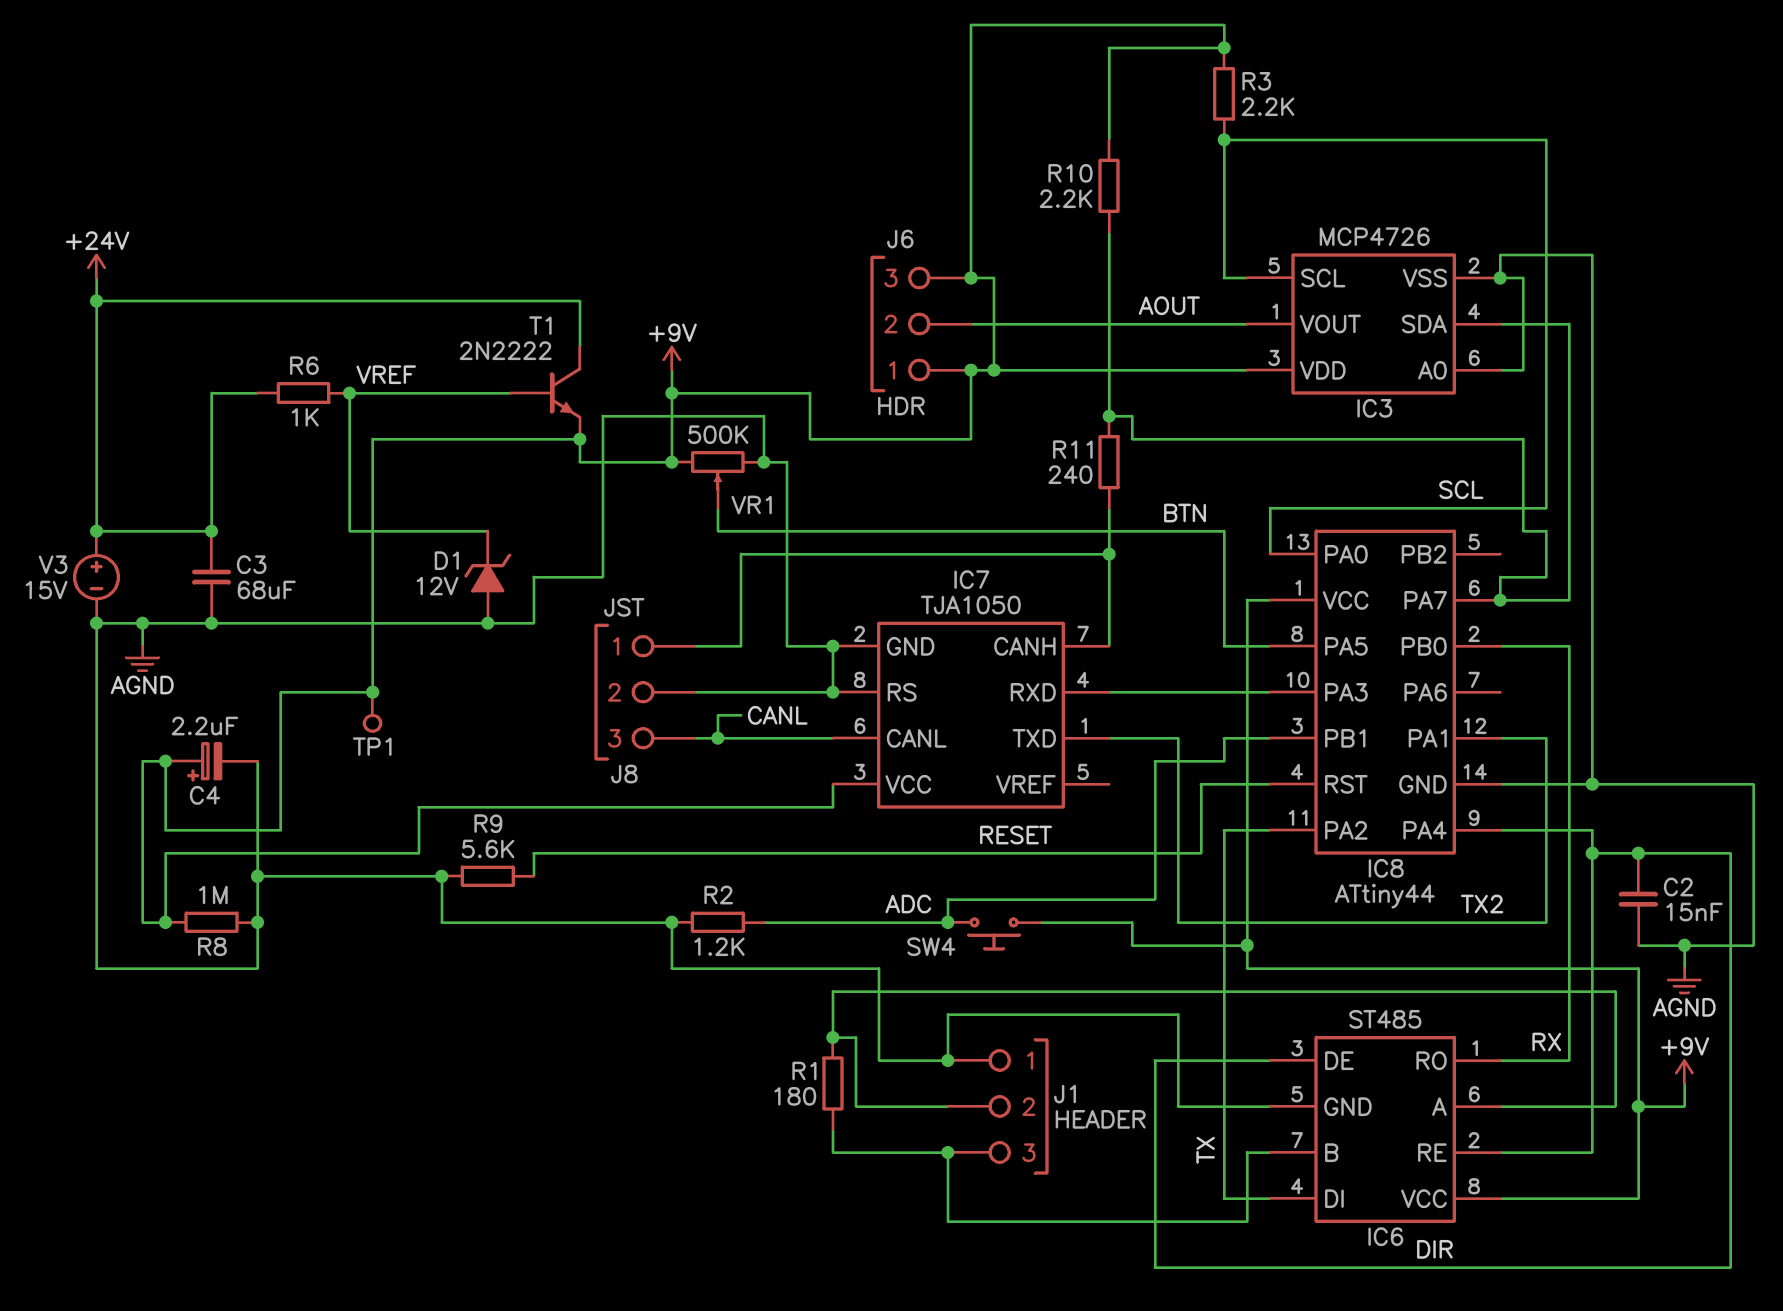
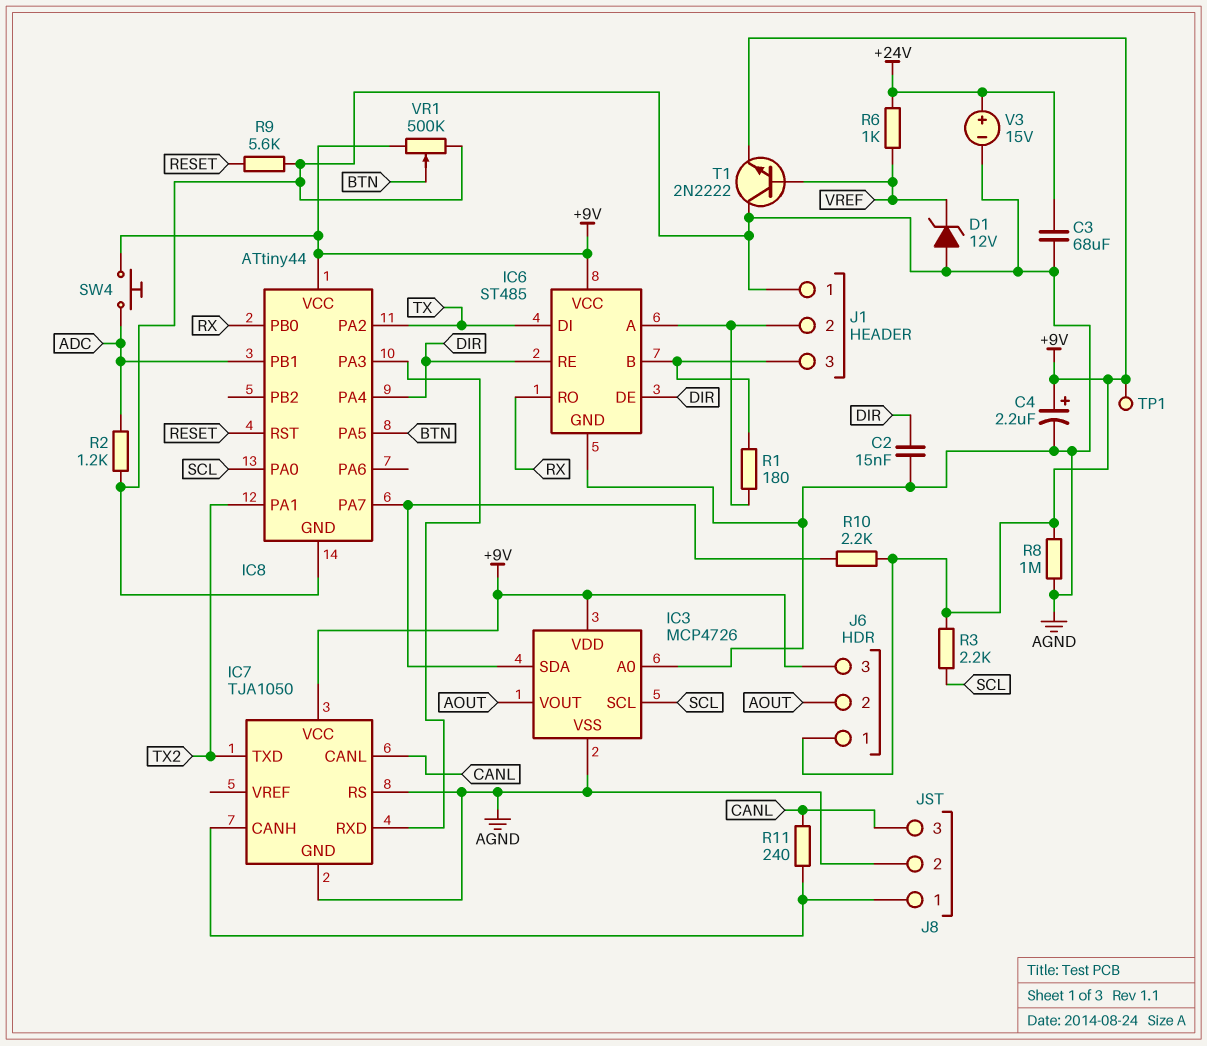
R11: 240 (IC3/SDA, IC7/CANH) -> 240 (CANL, IC7/CANH)
T1: NPN 2N2222 (B VREF, C +24V, E +9V) -> NPN 2N2222 (B VREF, C AGND, E +9V)

